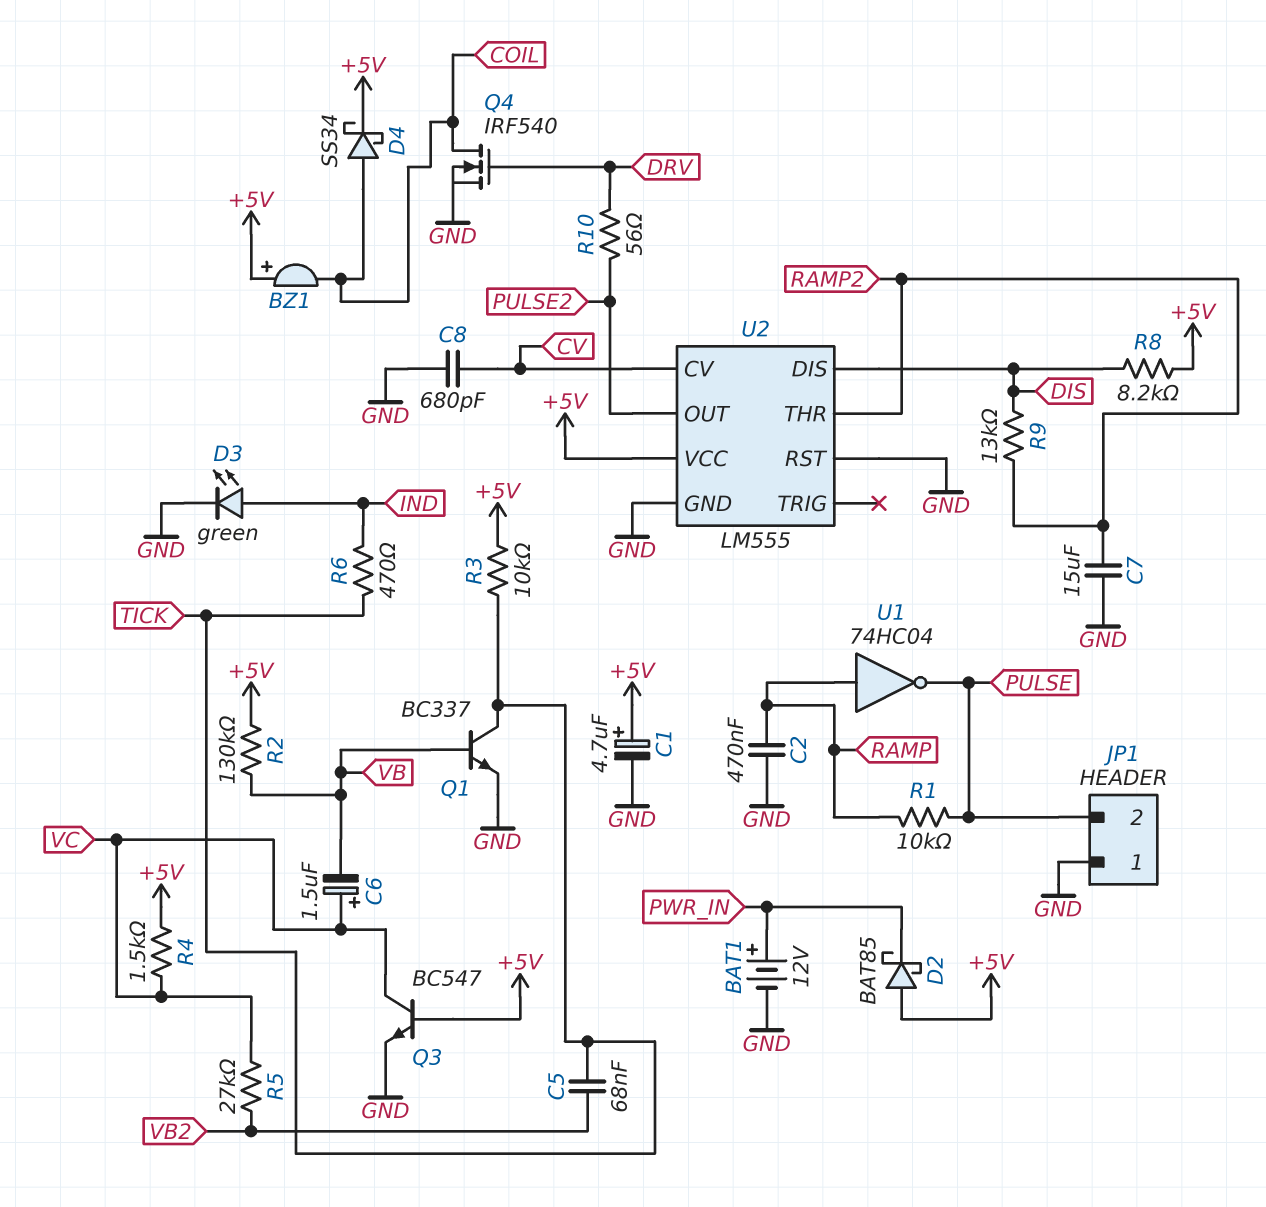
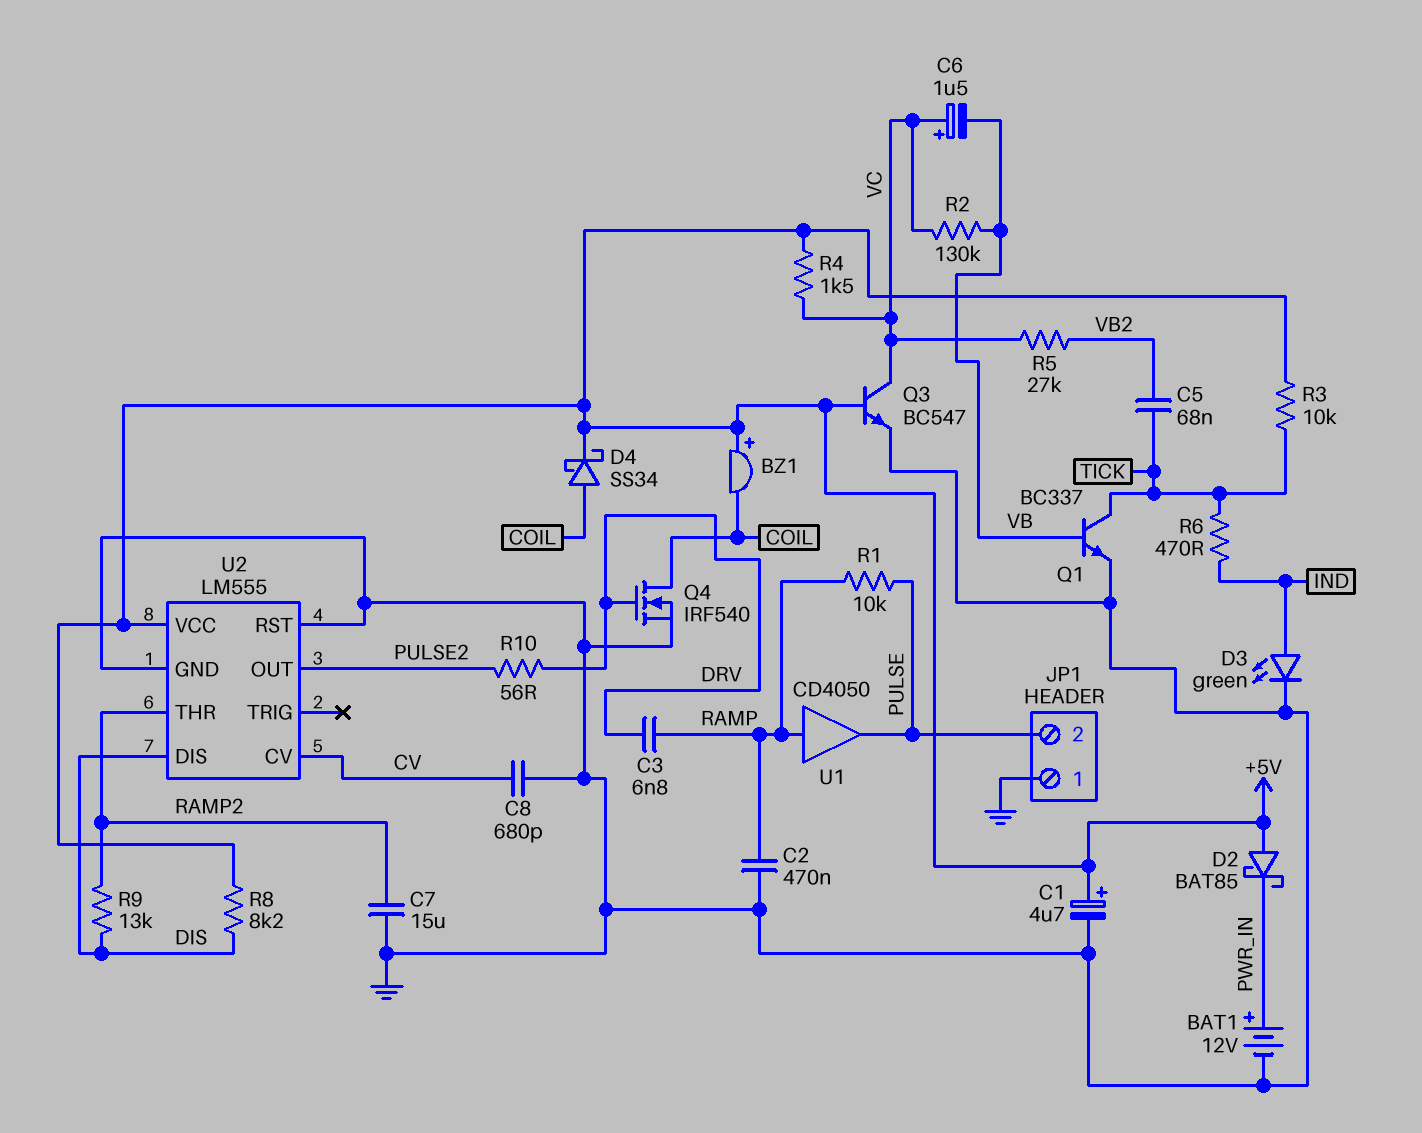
C3: none -> 6.8nF (DRV, RAMP)
R2: 130k (+5V, VB) -> 130k (VB, VC)
U1: NOT 74HC04 (in RAMP, out PULSE) -> buffer CD4050 (in RAMP, out PULSE)

